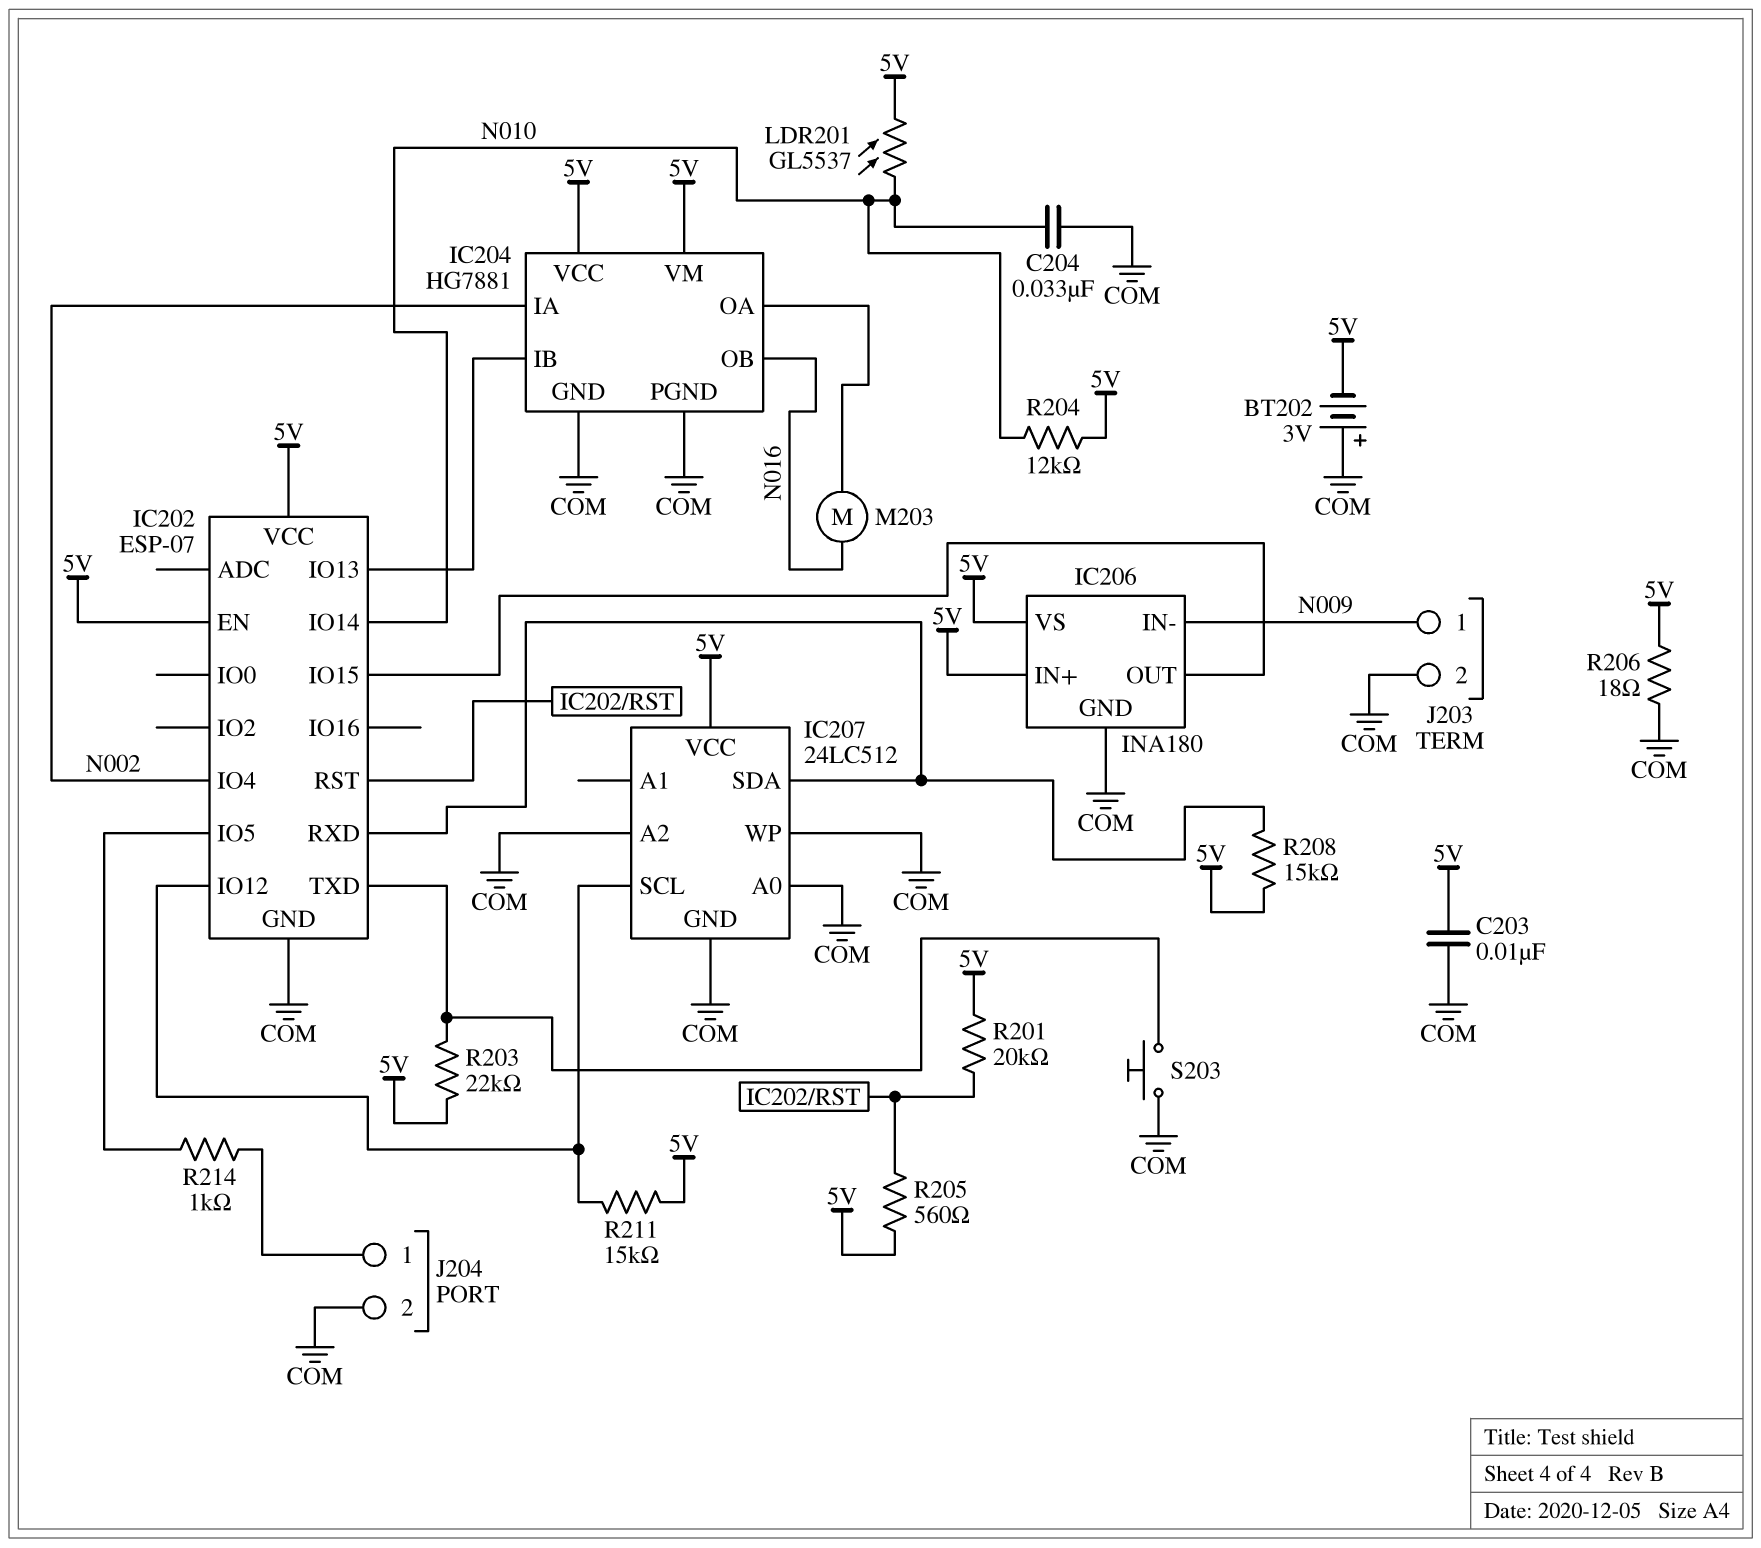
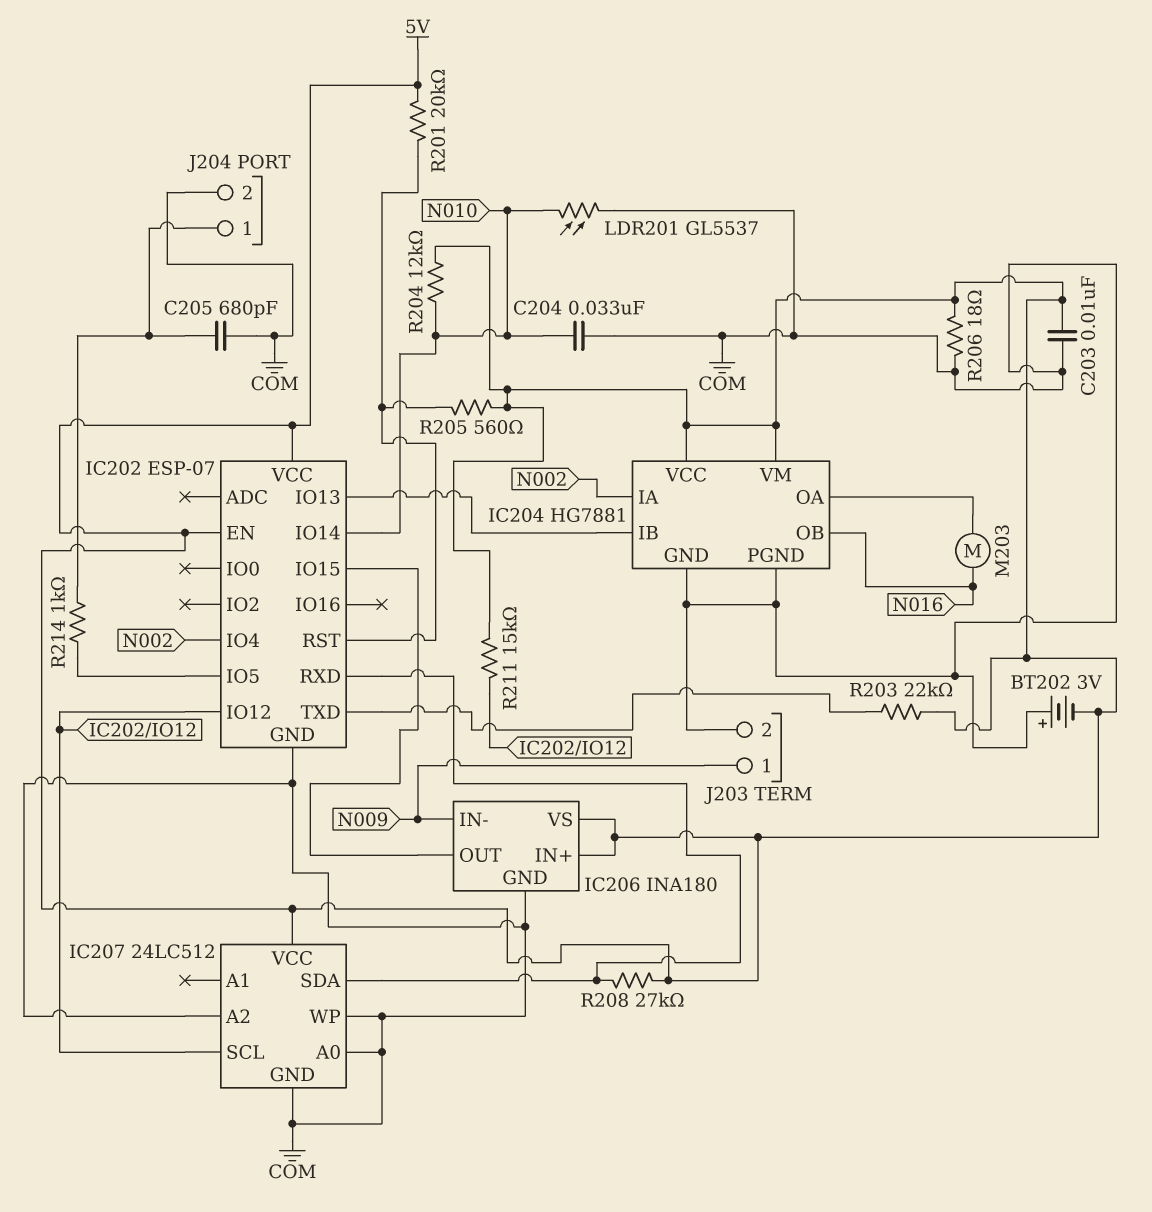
C205: none -> 680pF (COM, J204/1)
LDR201: GL5537 (5V, N010) -> GL5537 (COM, N010)
R208: 15k (5V, IC202/RXD) -> 27k (5V, IC202/RXD)
S203: button (COM, IC202/TXD) -> none

